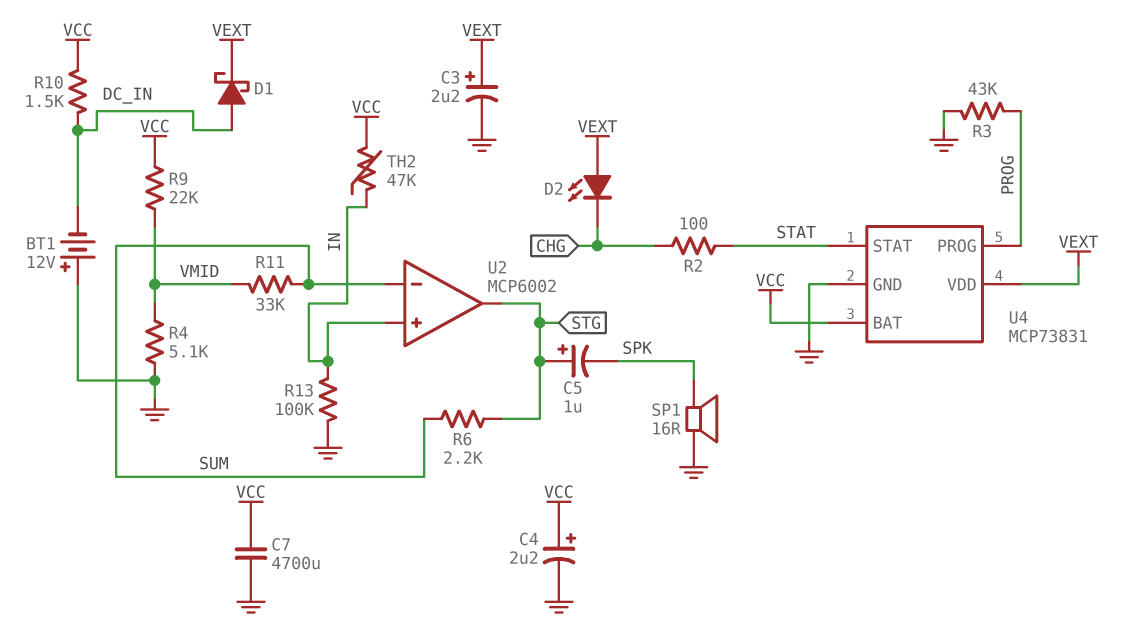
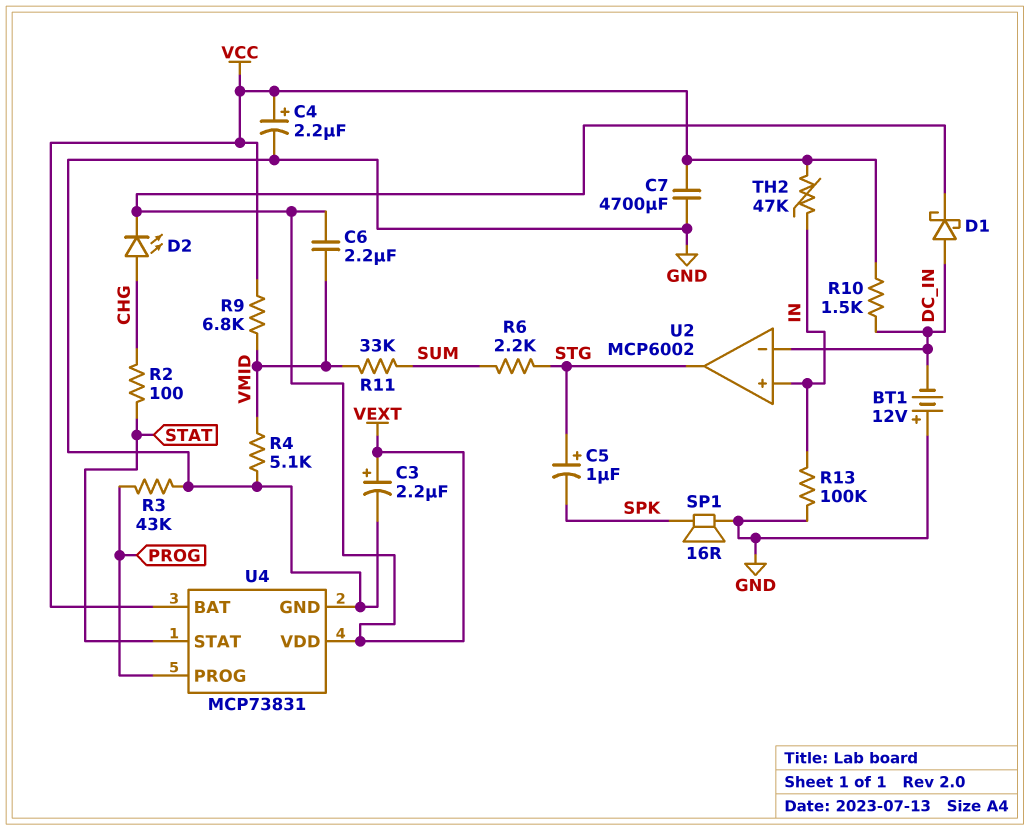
C6: none -> 2.2uF (VEXT, VMID)
D2: LED (A VEXT, K CHG) -> LED (A CHG, K VEXT)
R9: 22k (VCC, VMID) -> 6.8k (VCC, VMID)
U2 pin in-: SUM -> DC_IN

